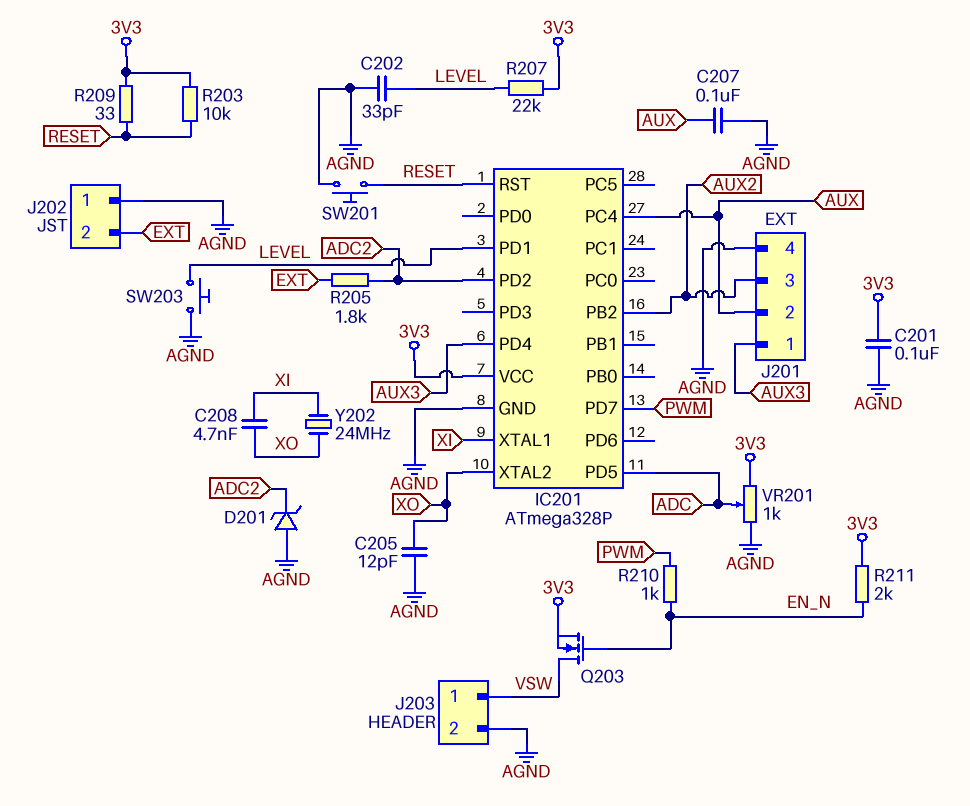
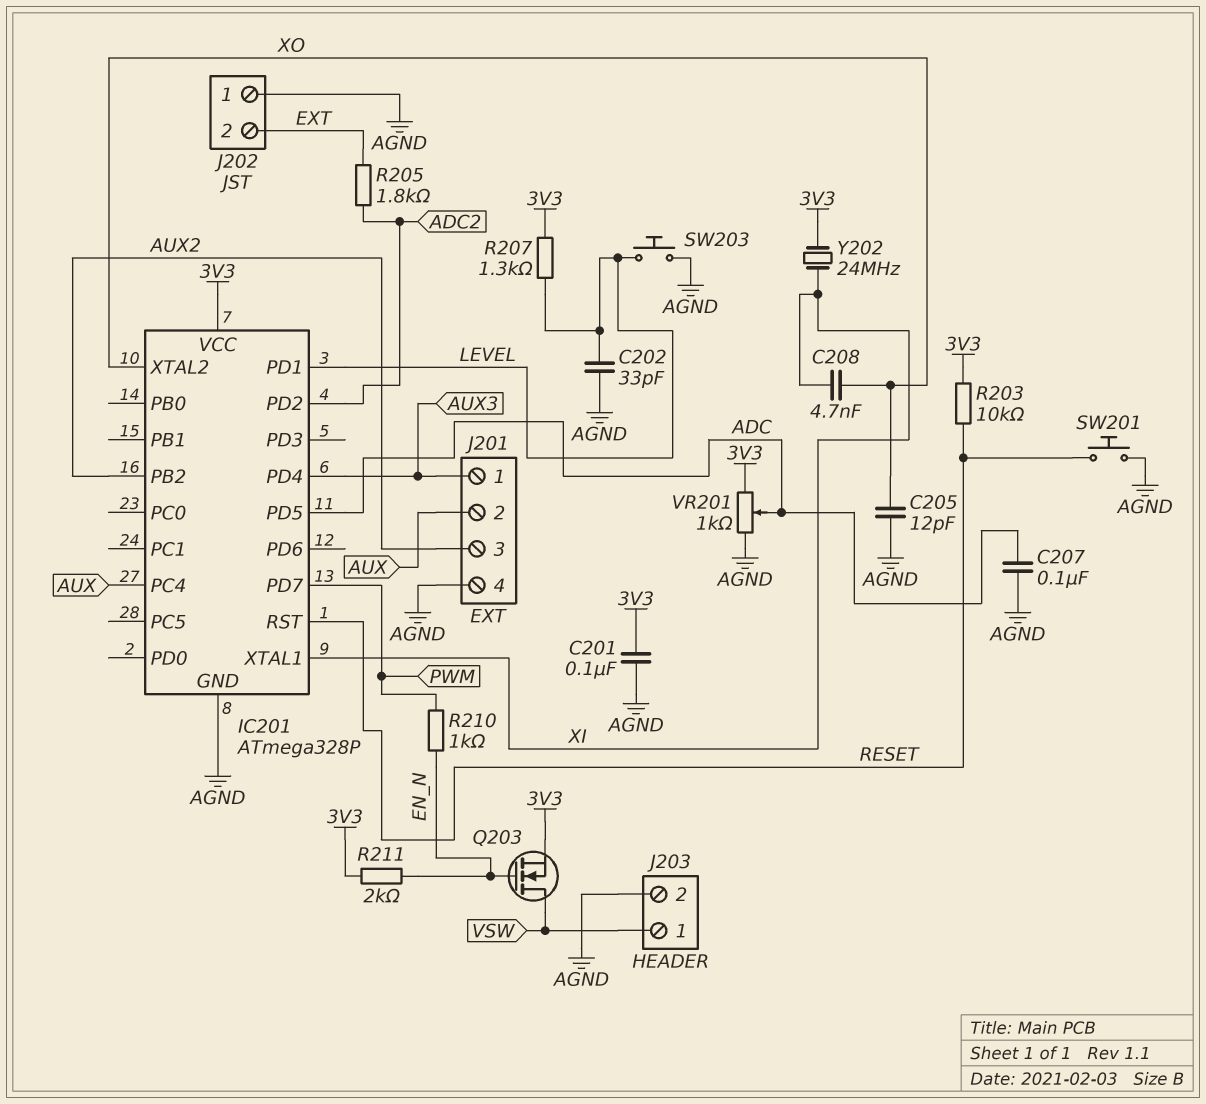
C207: 100nF (AGND, AUX) -> 100nF (ADC, AGND)
D201: zener (A AGND, K ADC2) -> none
R207: 22k (3V3, LEVEL) -> 1.3k (3V3, LEVEL)
R209: 33 (3V3, RESET) -> none
Y202: 24MHz (XI, XO) -> 24MHz (3V3, XI)

